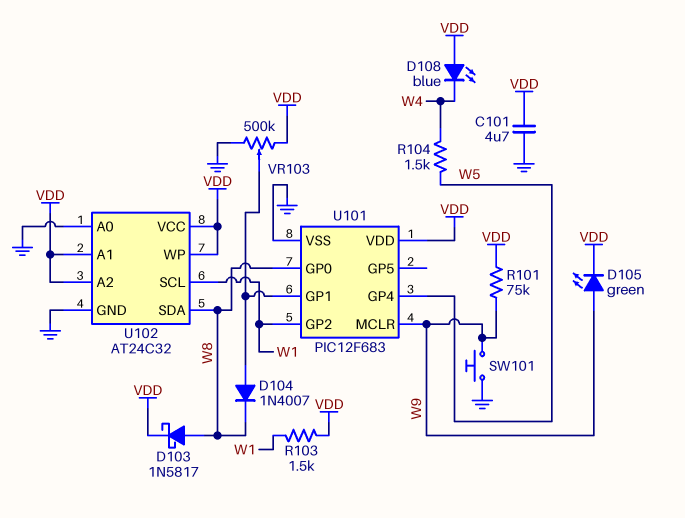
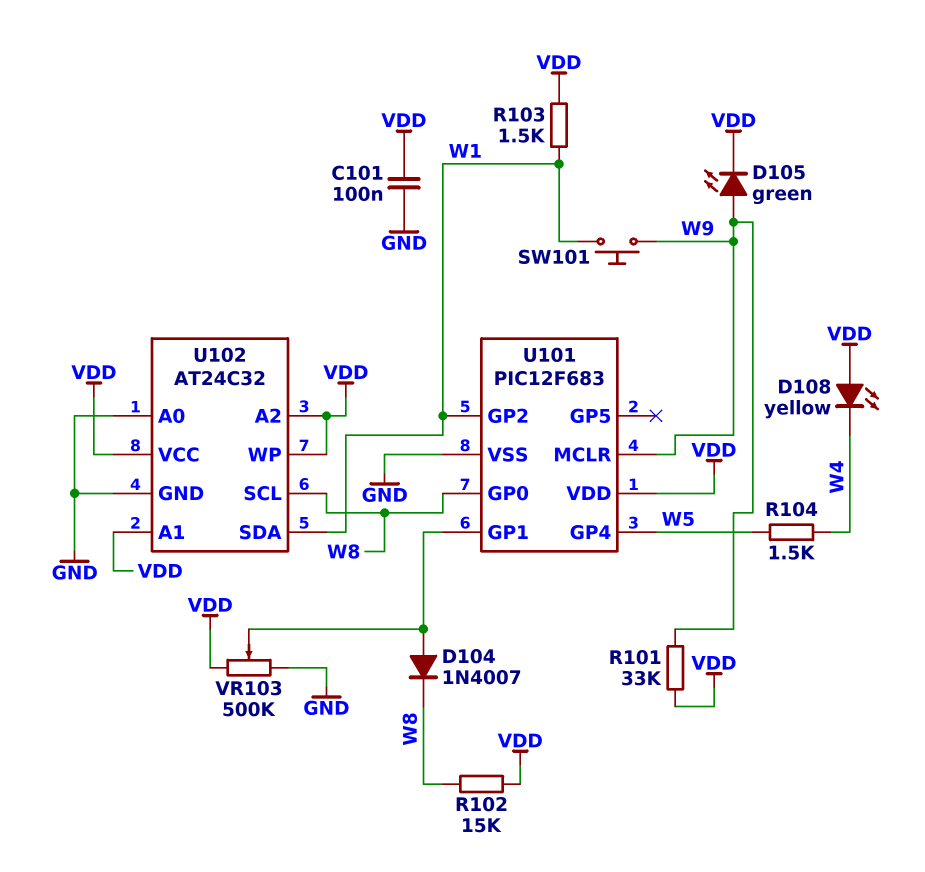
C101: 4.7uF (GND, VDD) -> 100nF (GND, VDD)
D103: schottky 1N5817 (A W8, K VDD) -> none
D108: LED blue (A VDD, K W4) -> LED yellow (A VDD, K W4)
R101: 75k (VDD, W9) -> 33k (VDD, W9)
R102: none -> 15k (VDD, W8)
SW101: button (GND, W9) -> button (W1, W9)
U102 pin SCL: W1 -> W8
U102 pin SDA: W8 -> W1

